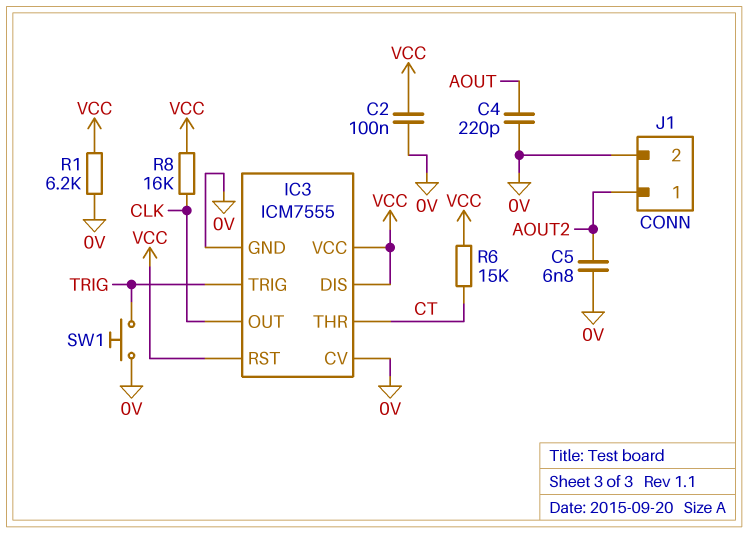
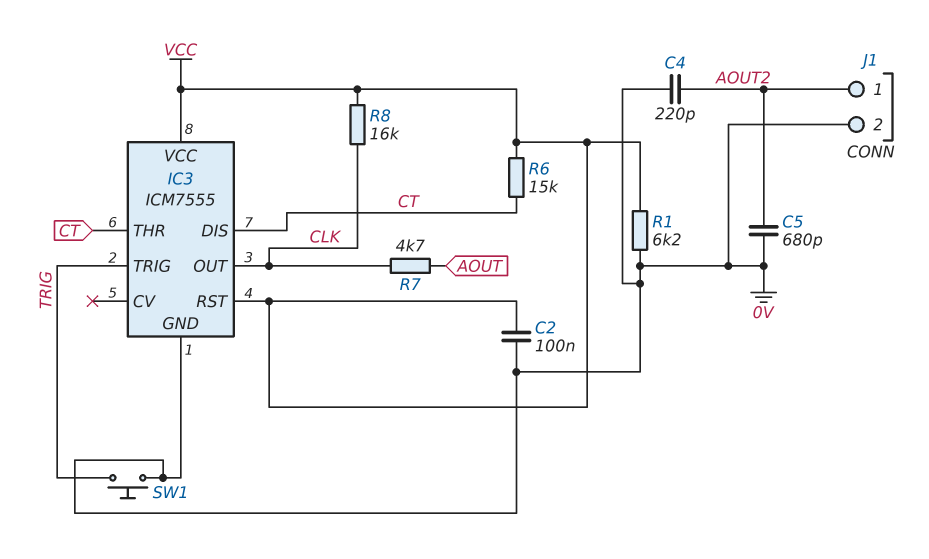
C4: 220pF (0V, AOUT) -> 220pF (0V, AOUT2)
C5: 6.8nF (0V, AOUT2) -> 680pF (0V, AOUT2)
IC3 pin CV: 0V -> none
IC3 pin DIS: VCC -> CT
R7: none -> 4.7k (AOUT, CLK)

